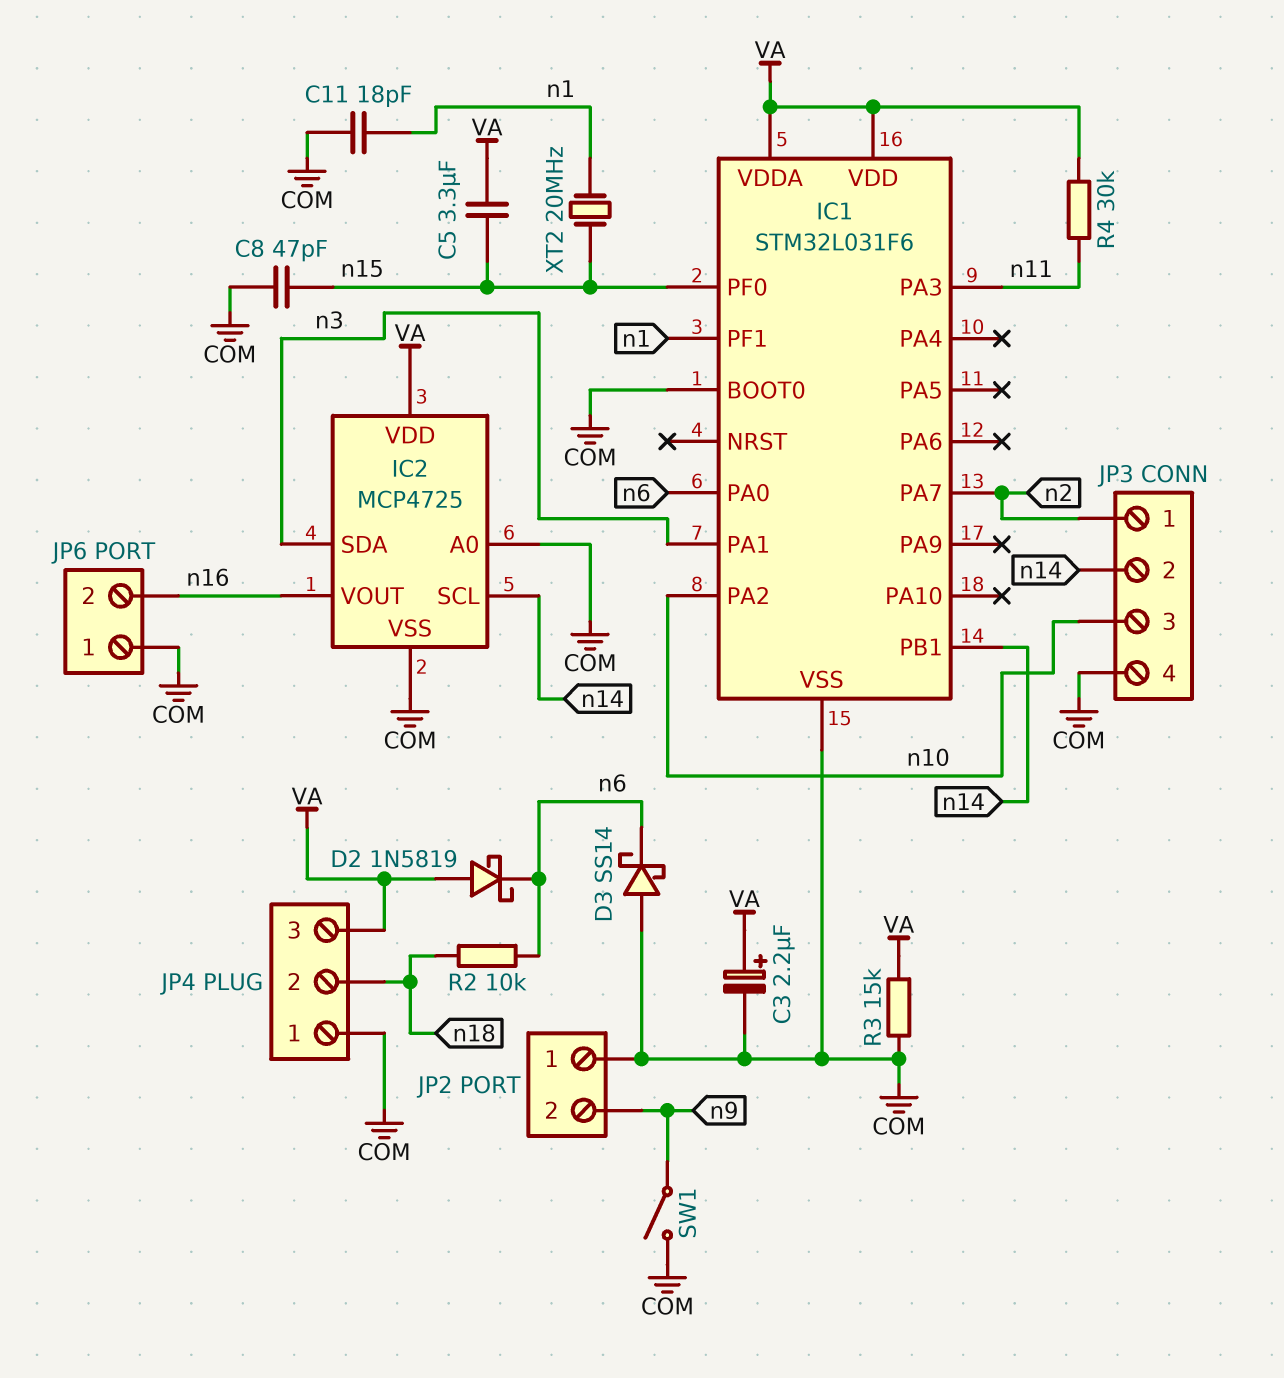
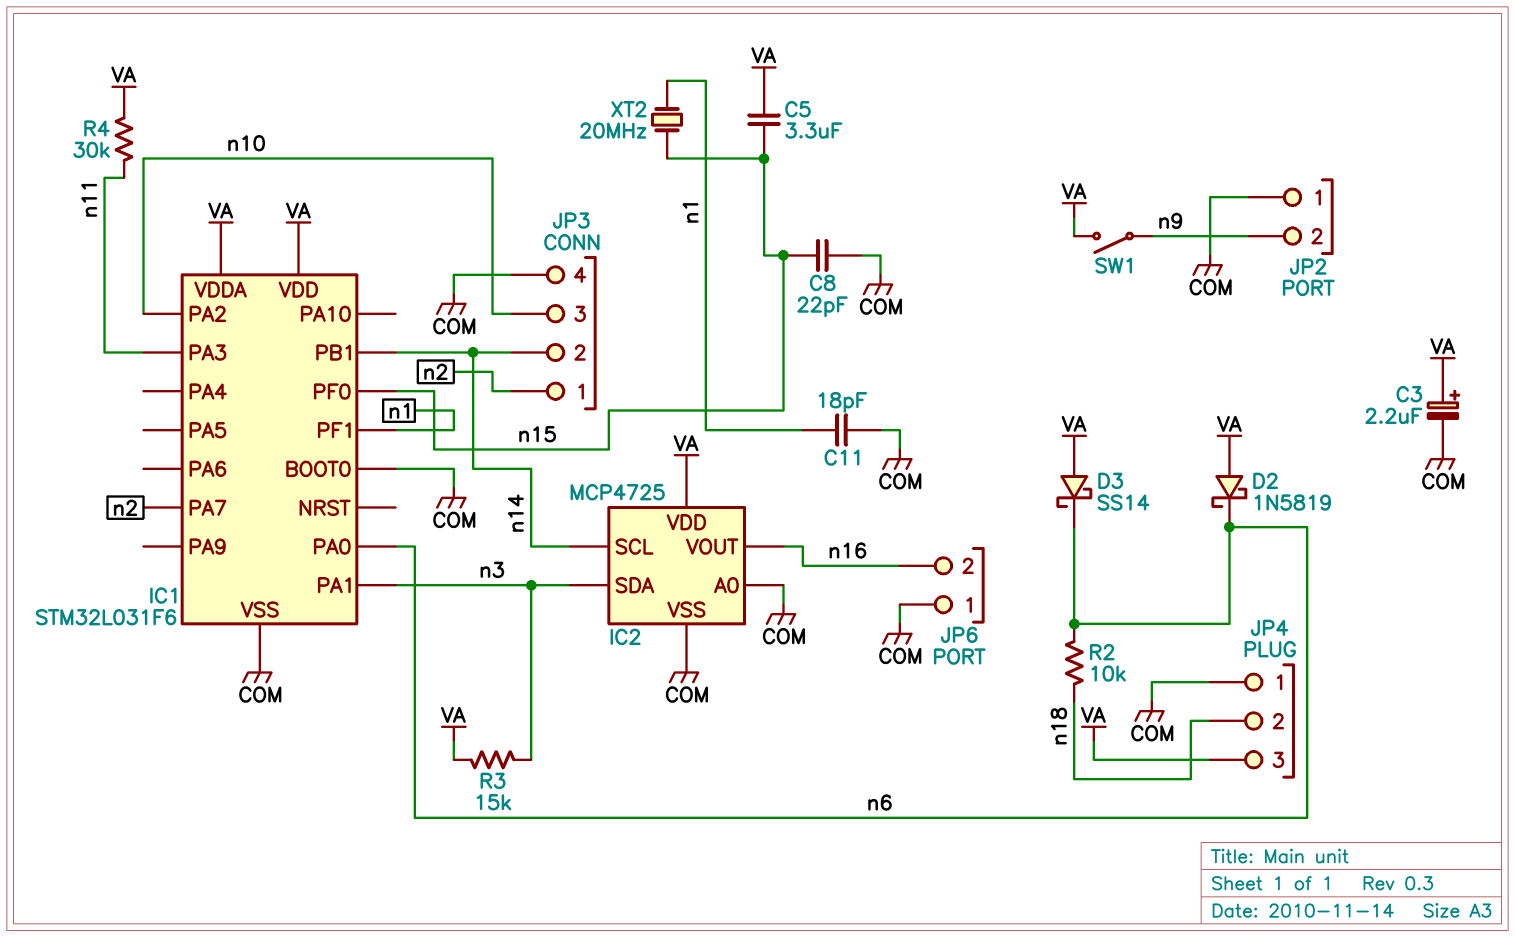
C8: 47pF (COM, n15) -> 22pF (COM, n15)
D3: schottky SS14 (A COM, K n6) -> schottky SS14 (A VA, K n6)
R3: 15k (COM, VA) -> 15k (VA, n3)
SW1: switch (COM, n9) -> switch (VA, n9)

